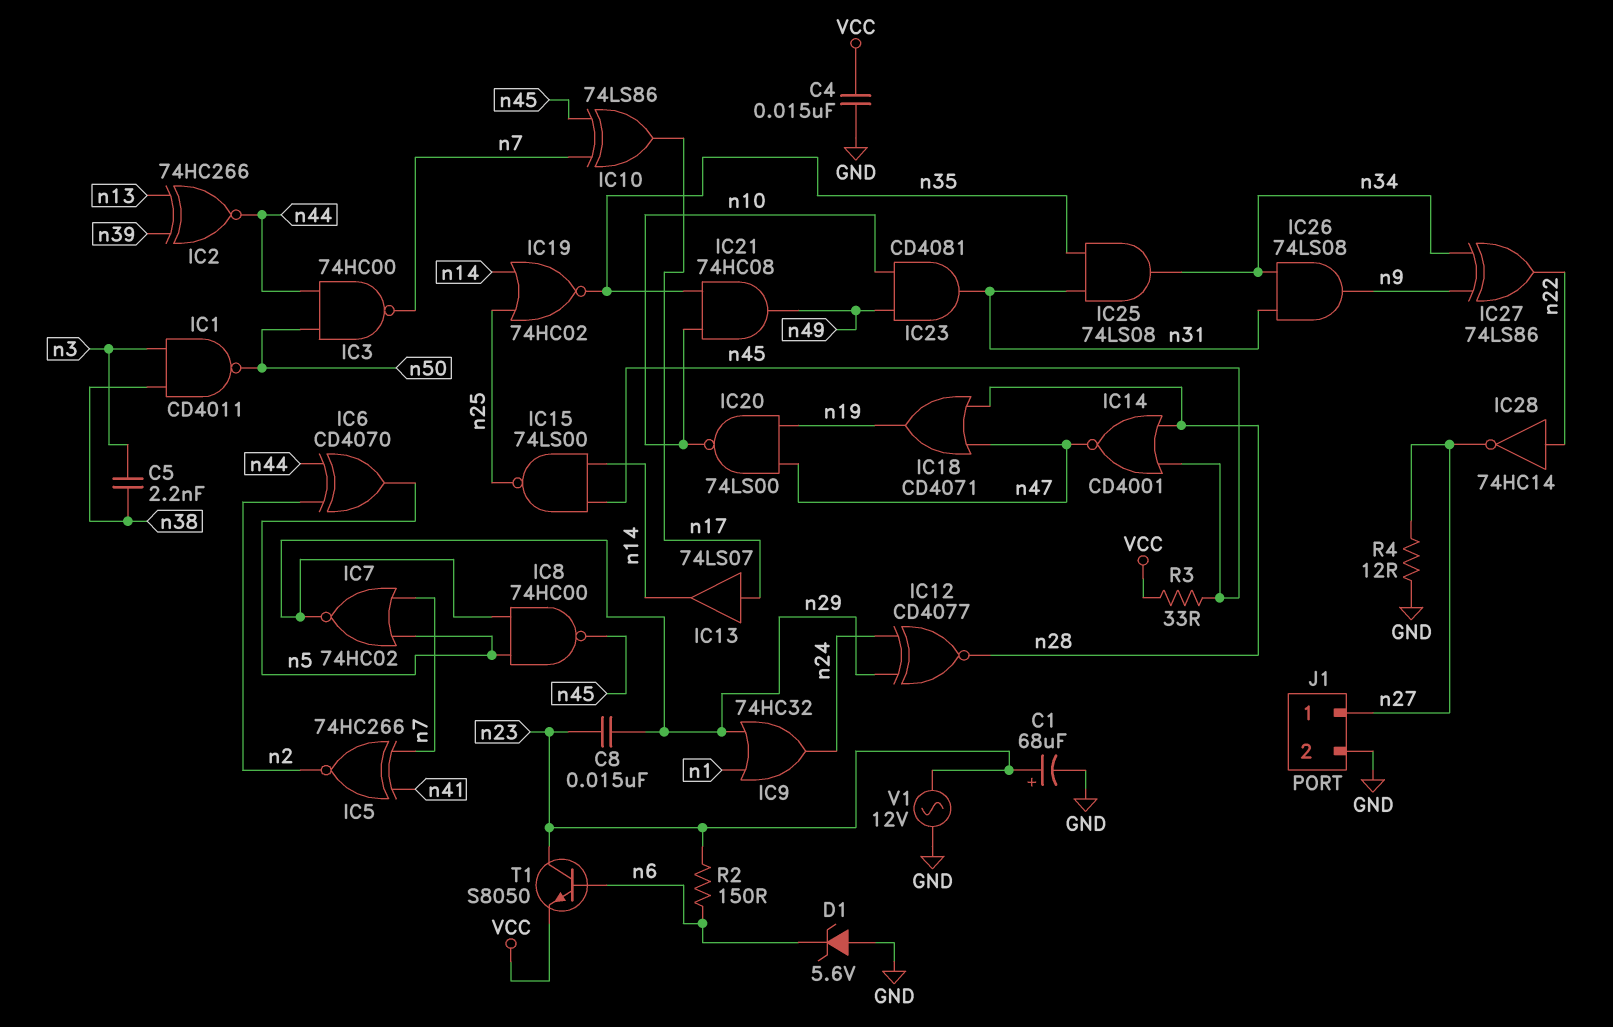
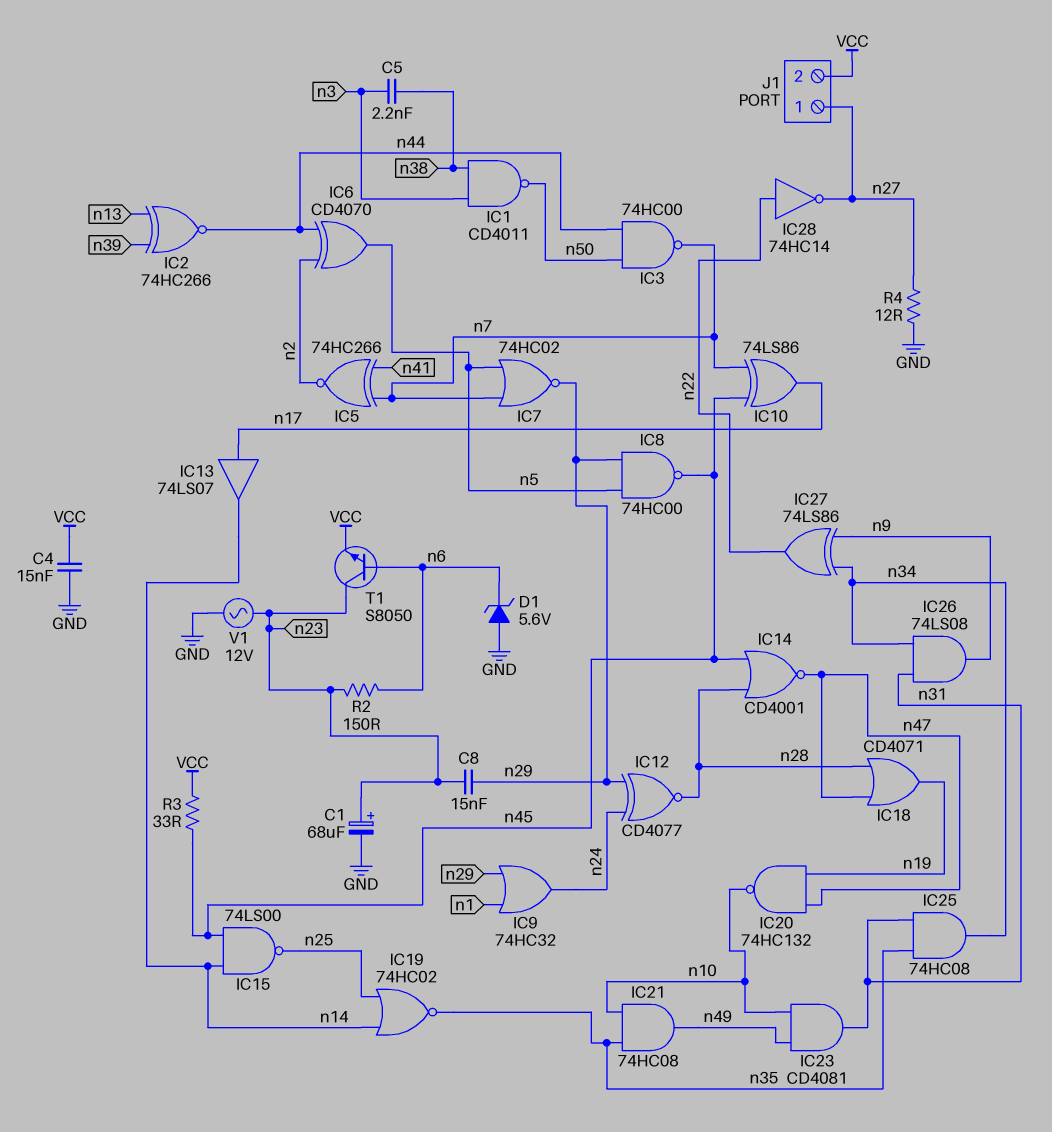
IC20: NAND 74LS00 (in n19, in n47, out n10) -> NAND 74HC132 (in n19, in n47, out n10)
IC25: AND 74LS08 (in n31, in n35, out n34) -> AND 74HC08 (in n31, in n35, out n34)
J1 pin 2: GND -> VCC

